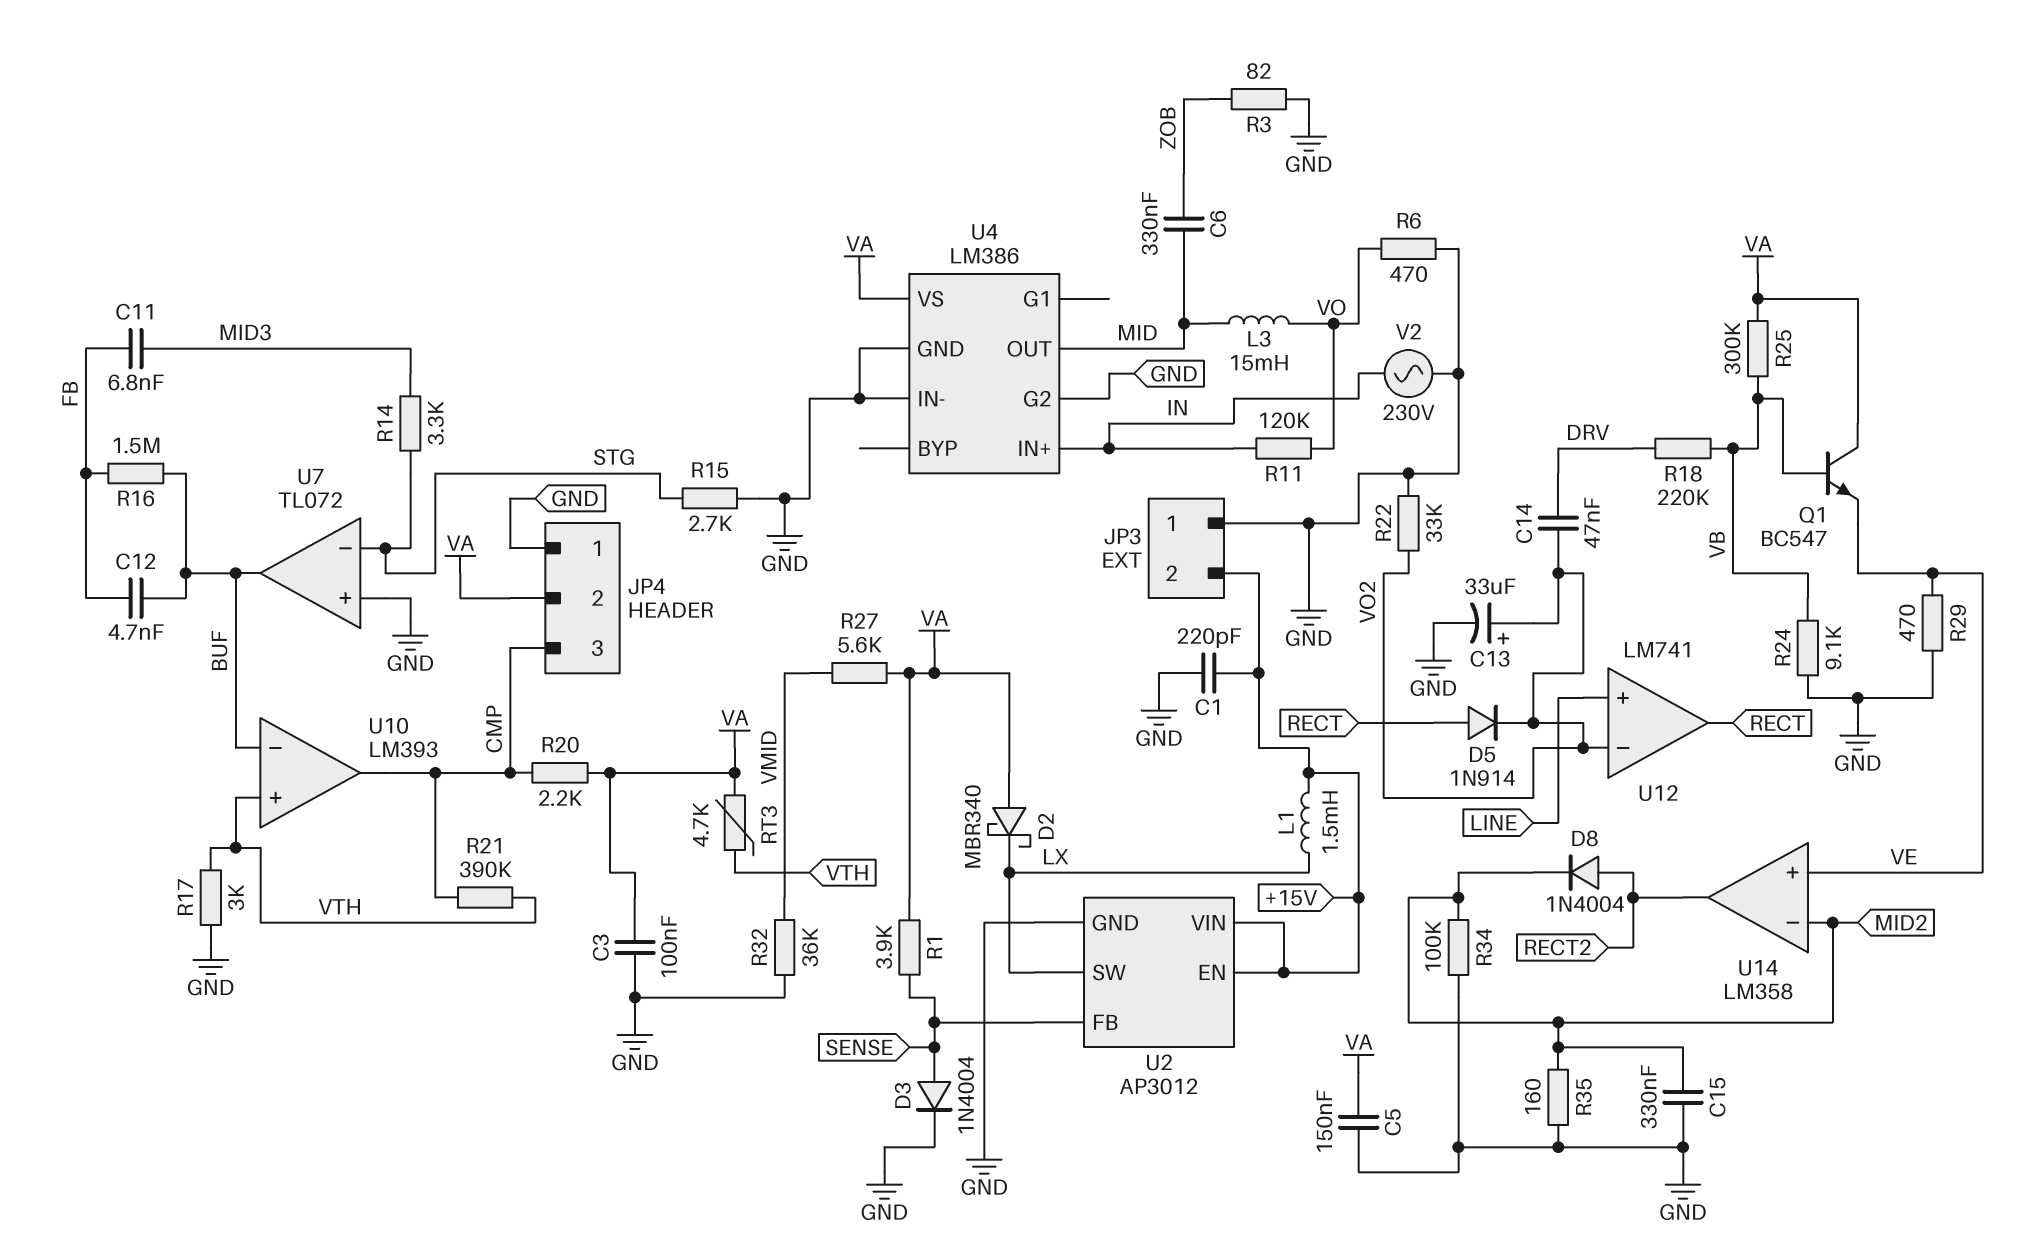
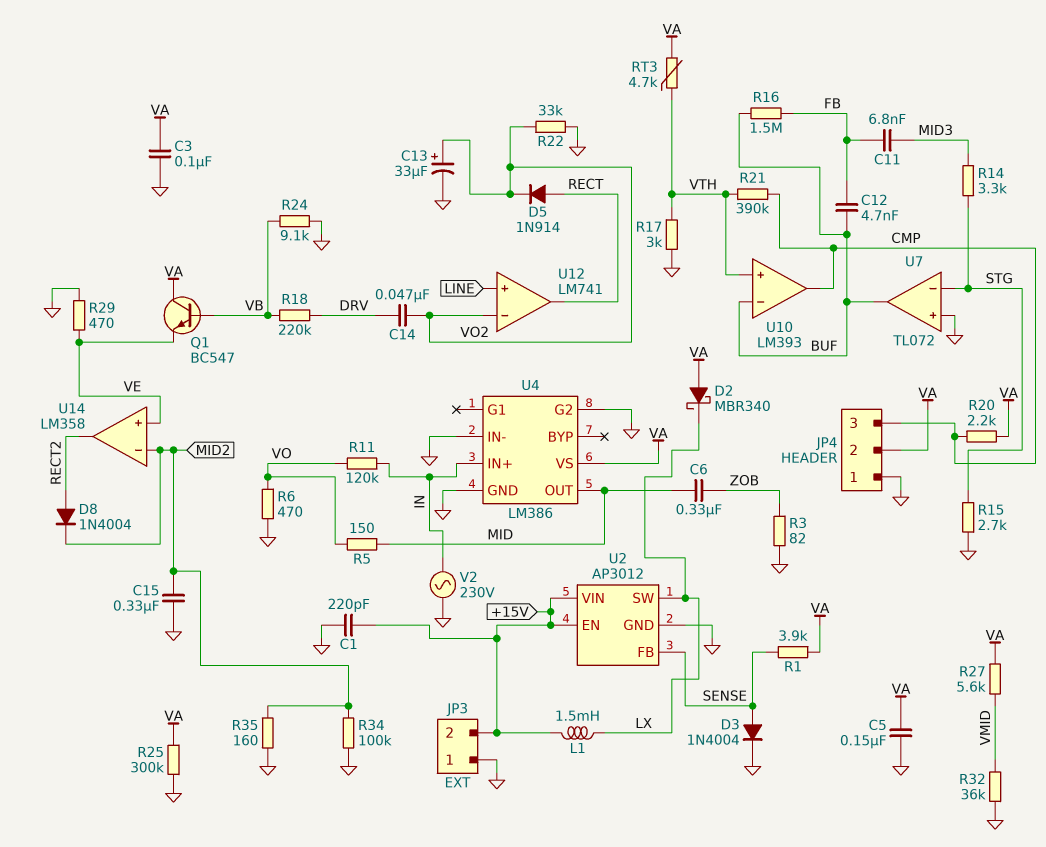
L3: 15mH (MID, VO) -> none
R5: none -> 150 (MID, VO)
R25: 300k (VA, VB) -> 300k (GND, VA)

